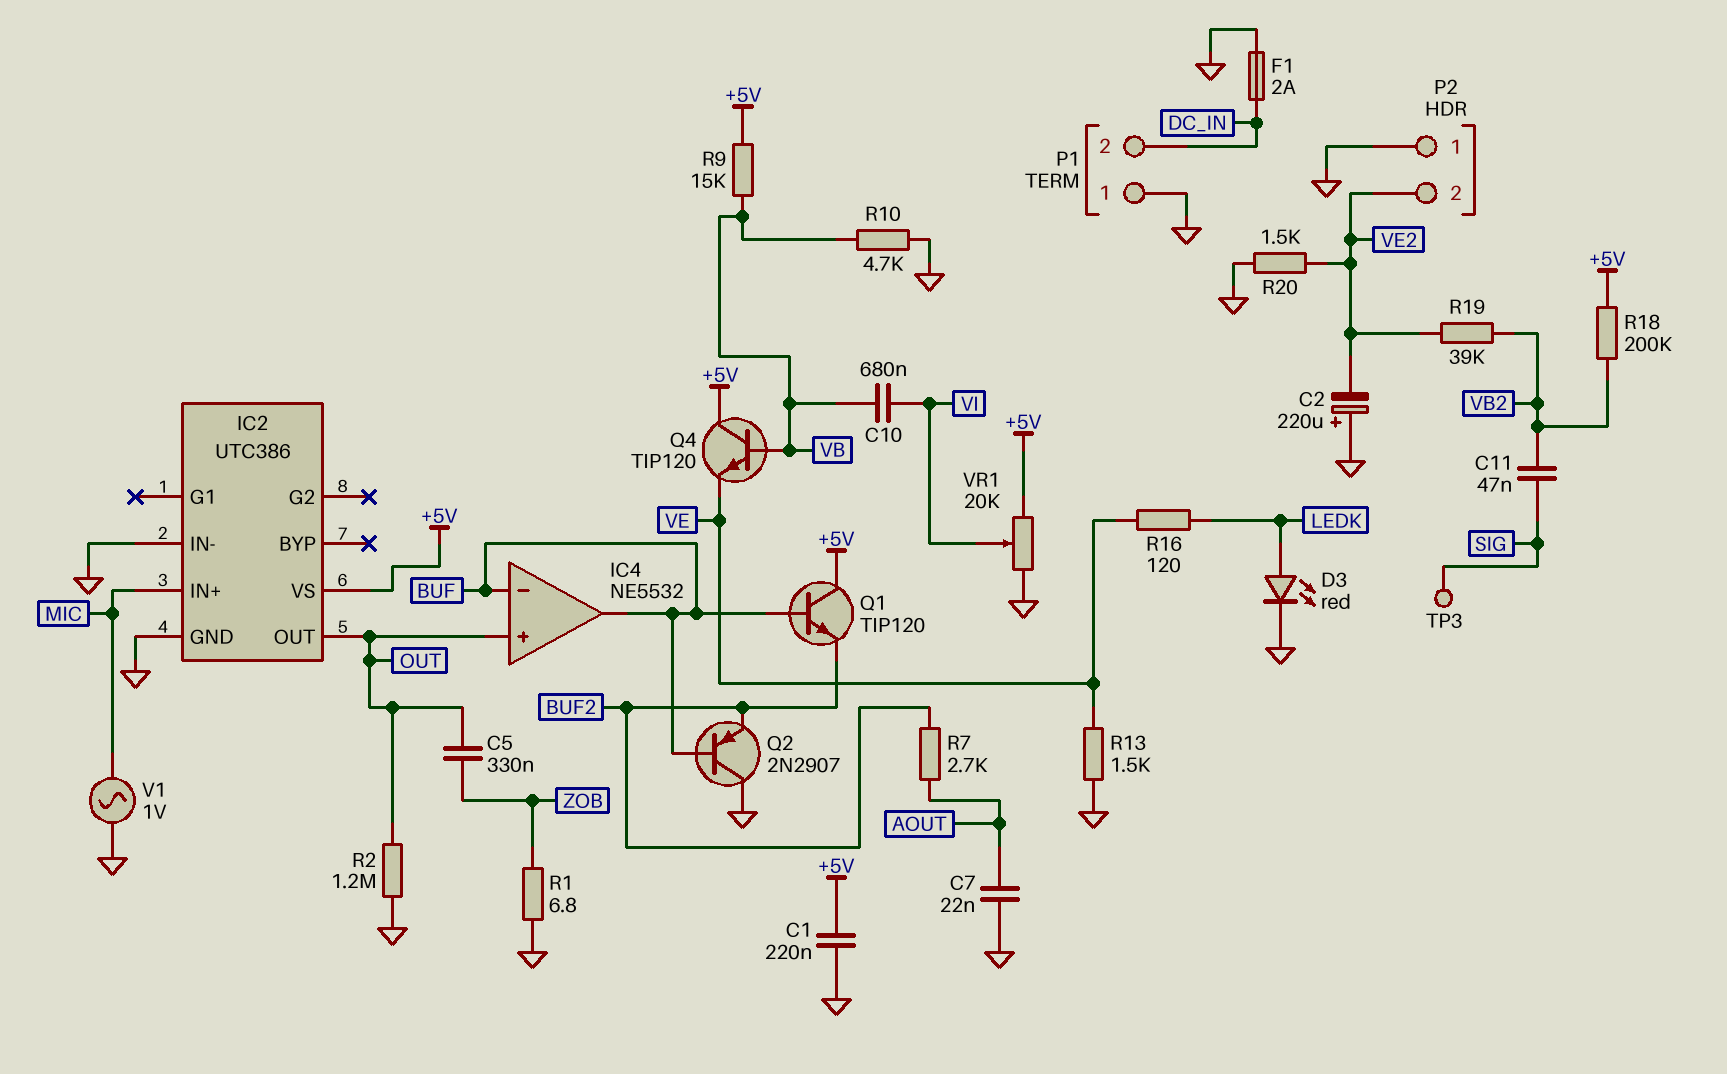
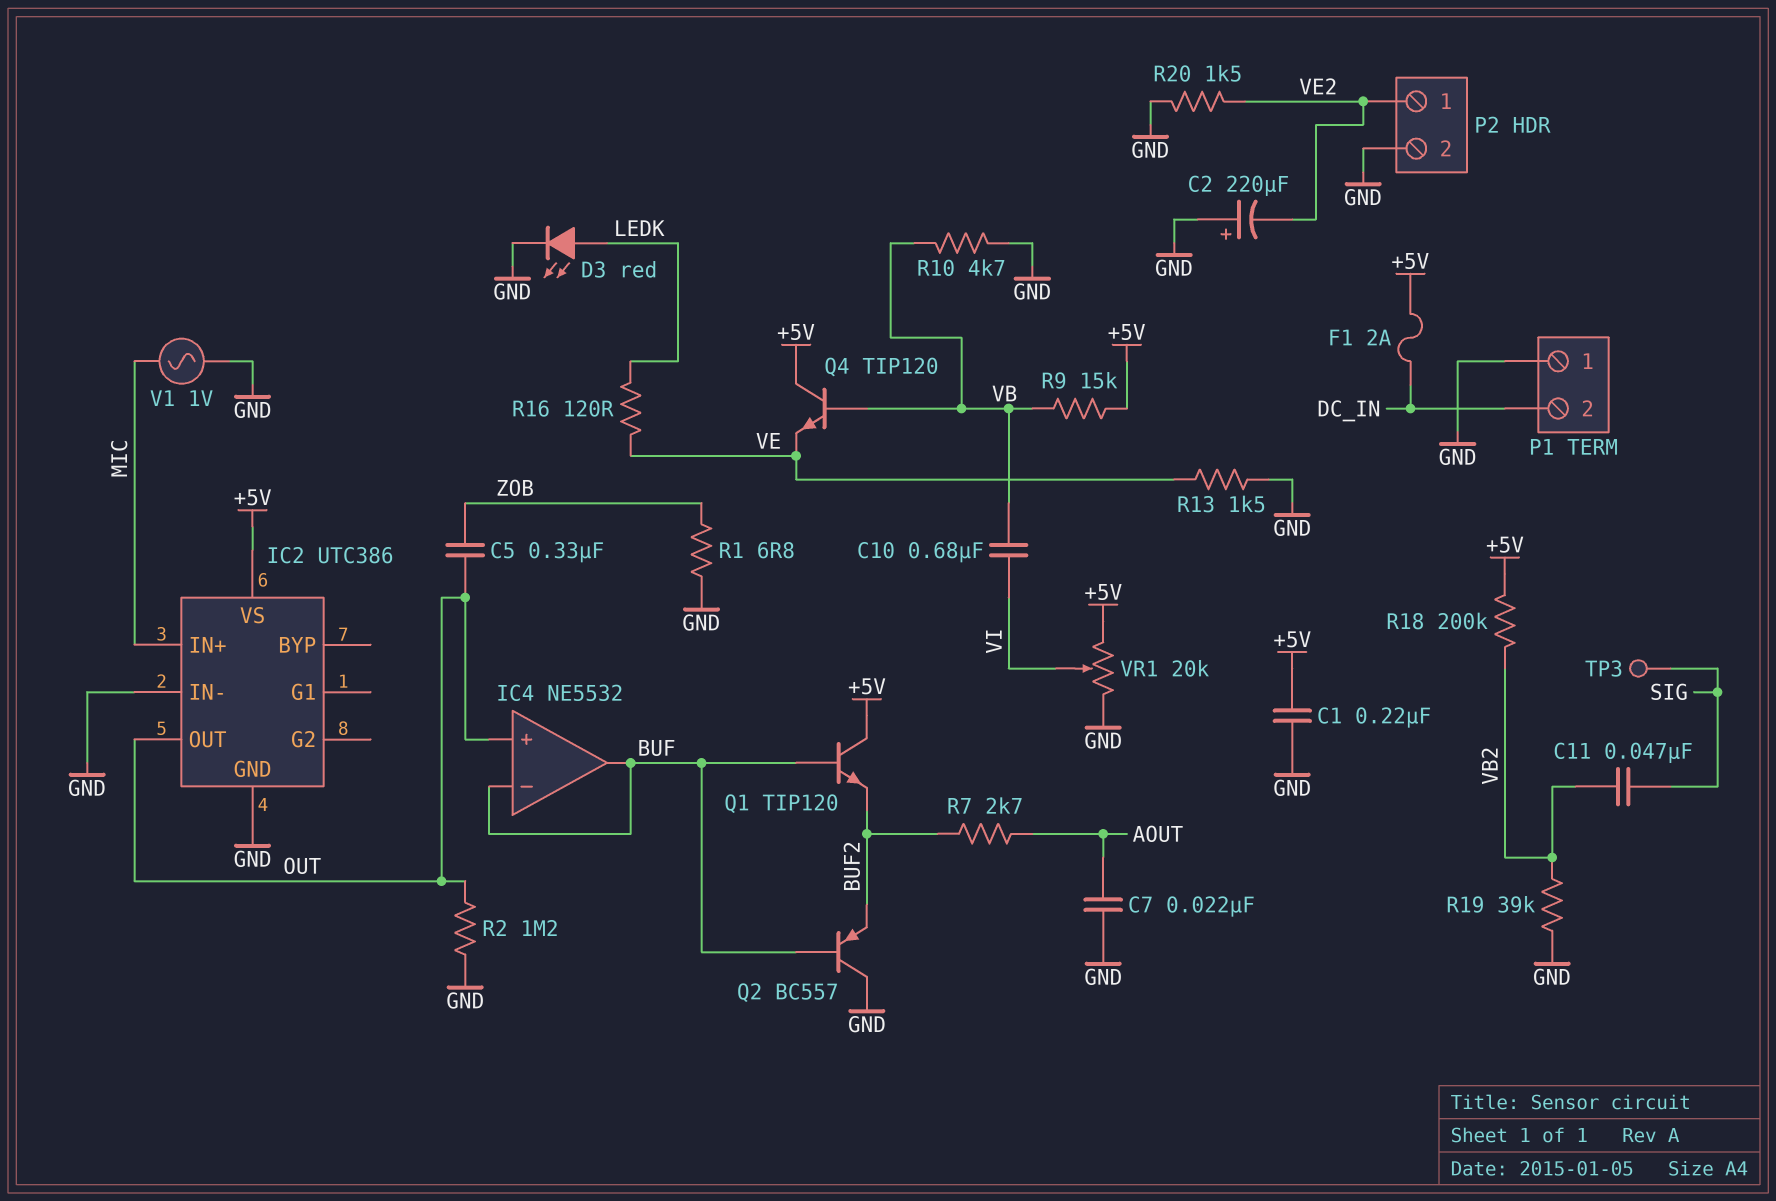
F1: 2A (DC_IN, GND) -> 2A (+5V, DC_IN)
P2 pin 1: GND -> VE2
P2 pin 2: VE2 -> GND
Q2: PNP 2N2907 (B BUF, C GND, E BUF2) -> PNP BC557 (B BUF, C GND, E BUF2)
R19: 39k (VB2, VE2) -> 39k (GND, VB2)

